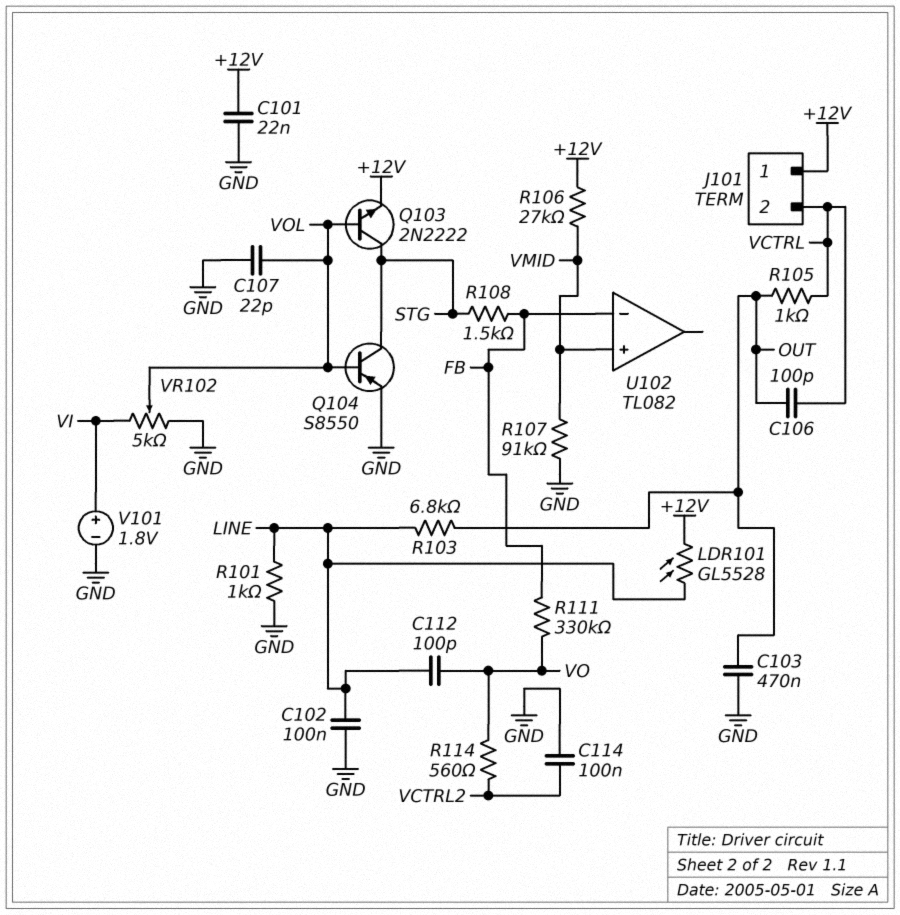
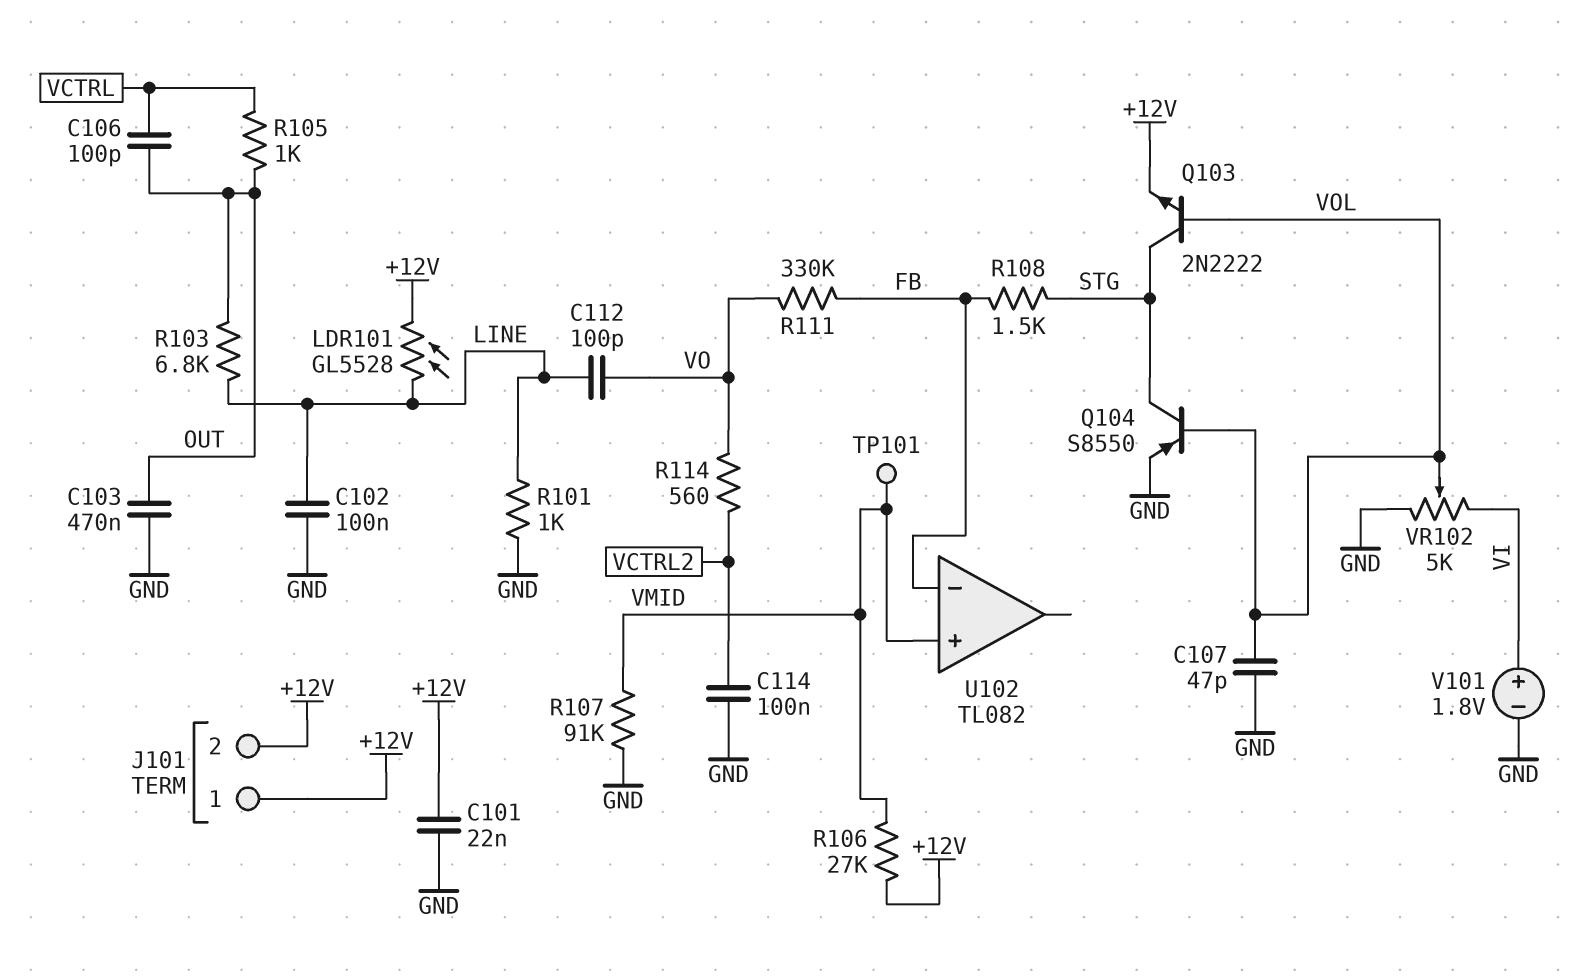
C107: 22pF (GND, VOL) -> 47pF (GND, VOL)
J101 pin 2: VCTRL -> +12V
TP101: none -> test point (VMID)

